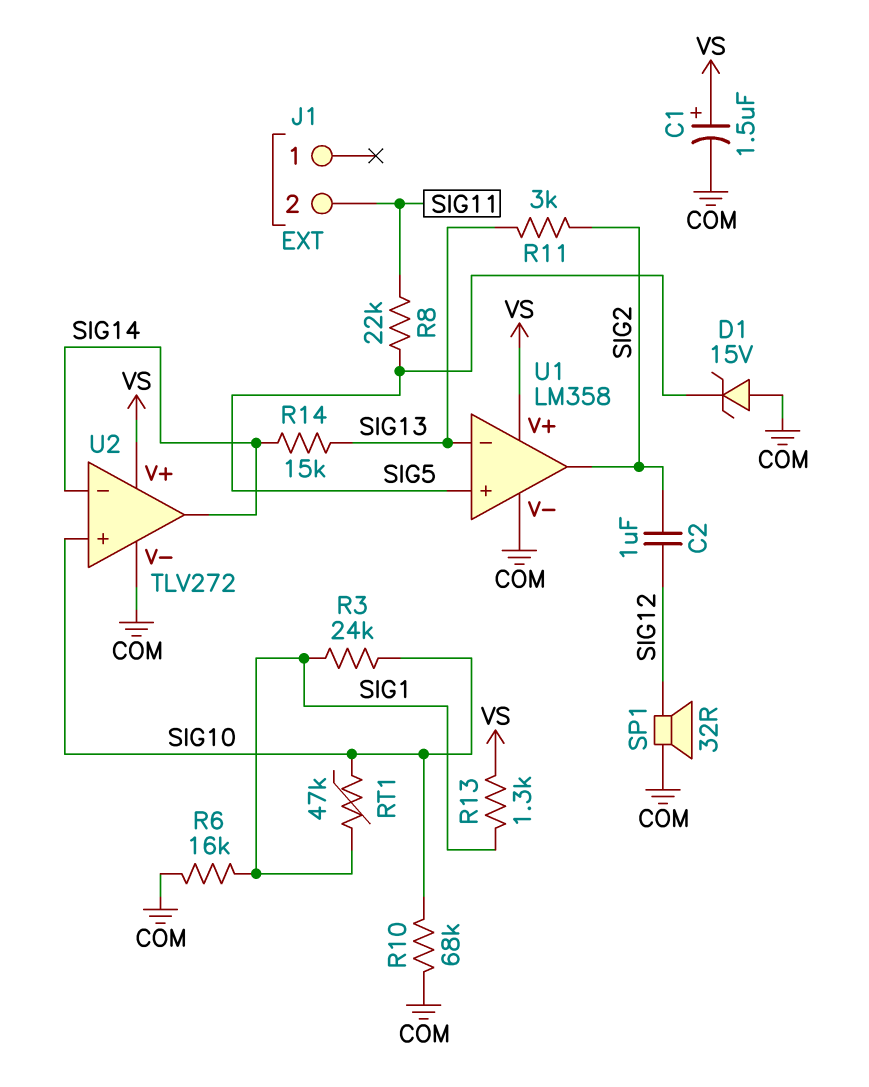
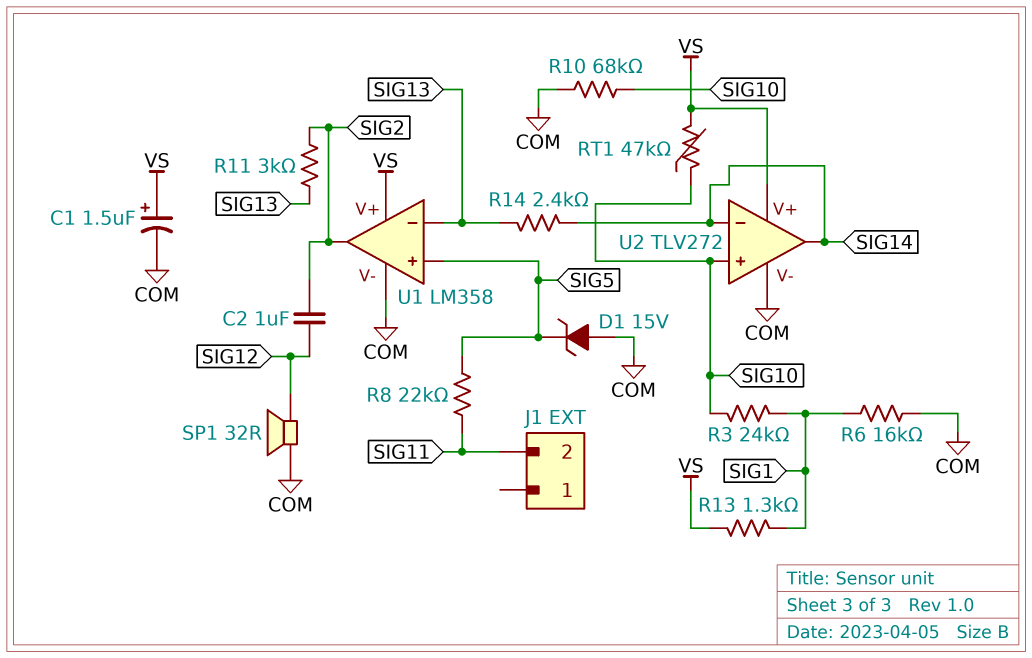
R14: 15k (SIG13, SIG14) -> 2.4k (SIG13, SIG14)
RT1: 47k (SIG1, SIG10) -> 47k (SIG10, VS)

